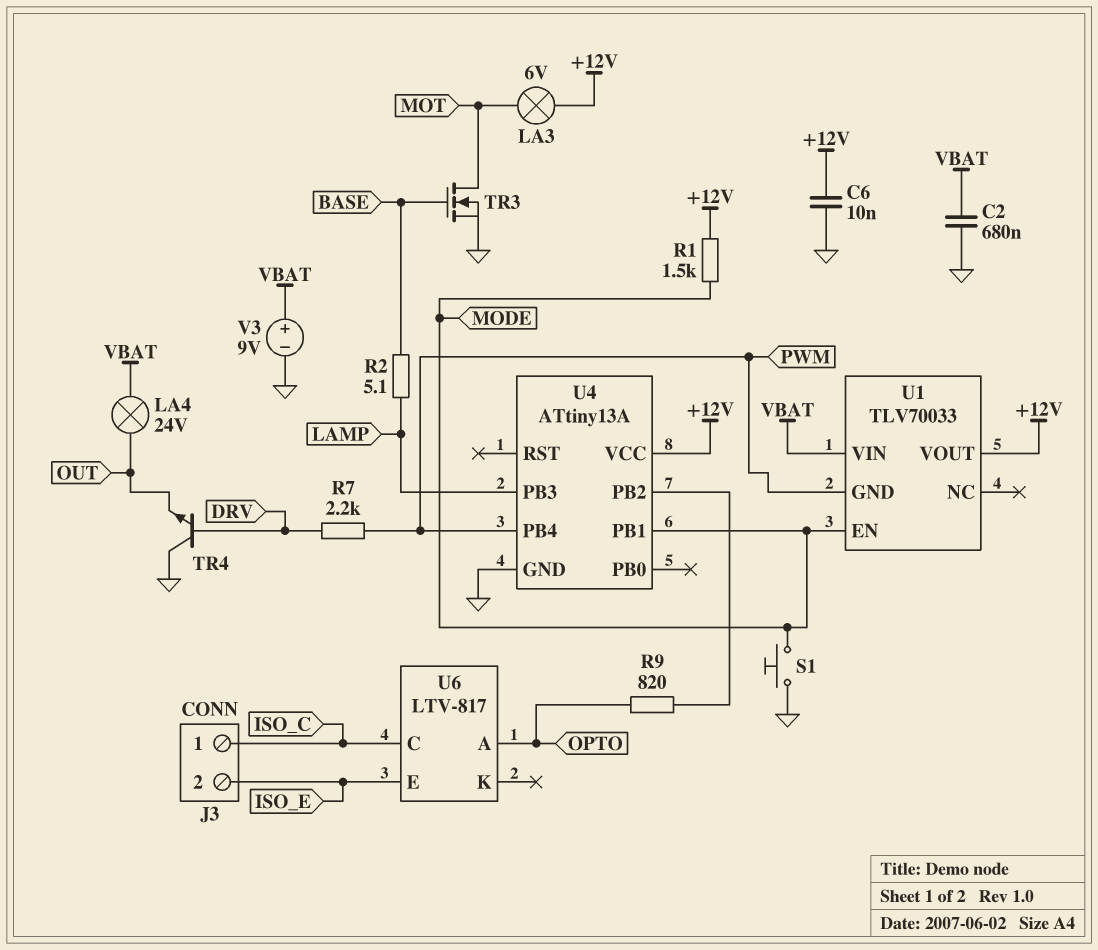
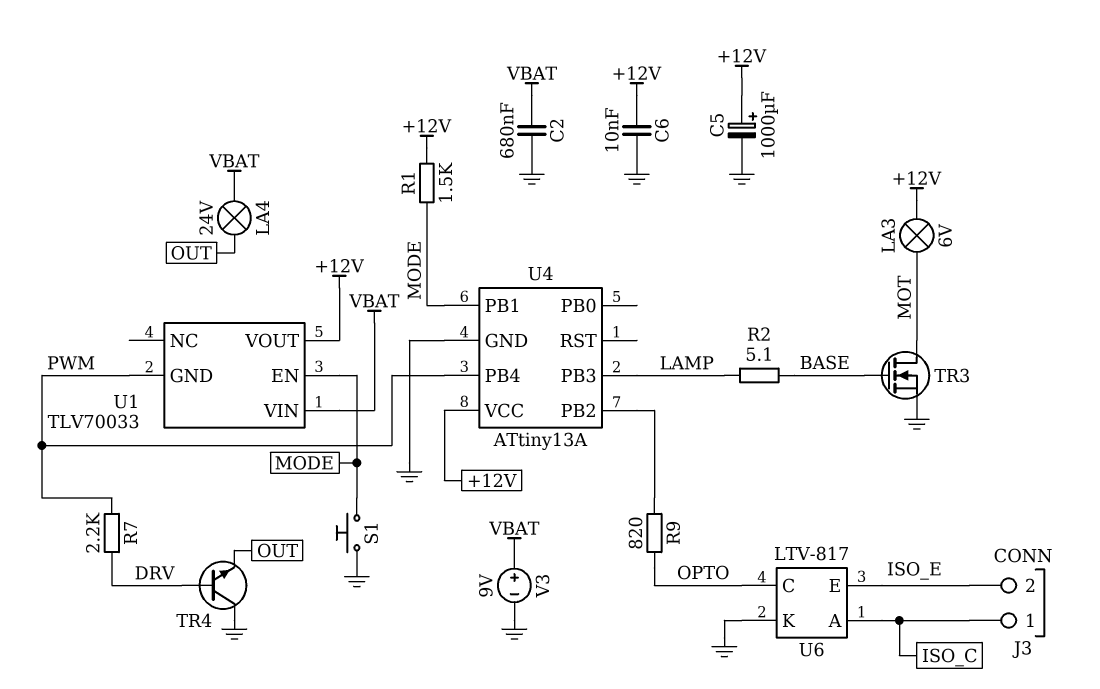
C5: none -> 1000uF (plus +12V, minus GND)
U6 pin A: OPTO -> ISO_C
U6 pin C: ISO_C -> OPTO
U6 pin K: none -> GND

